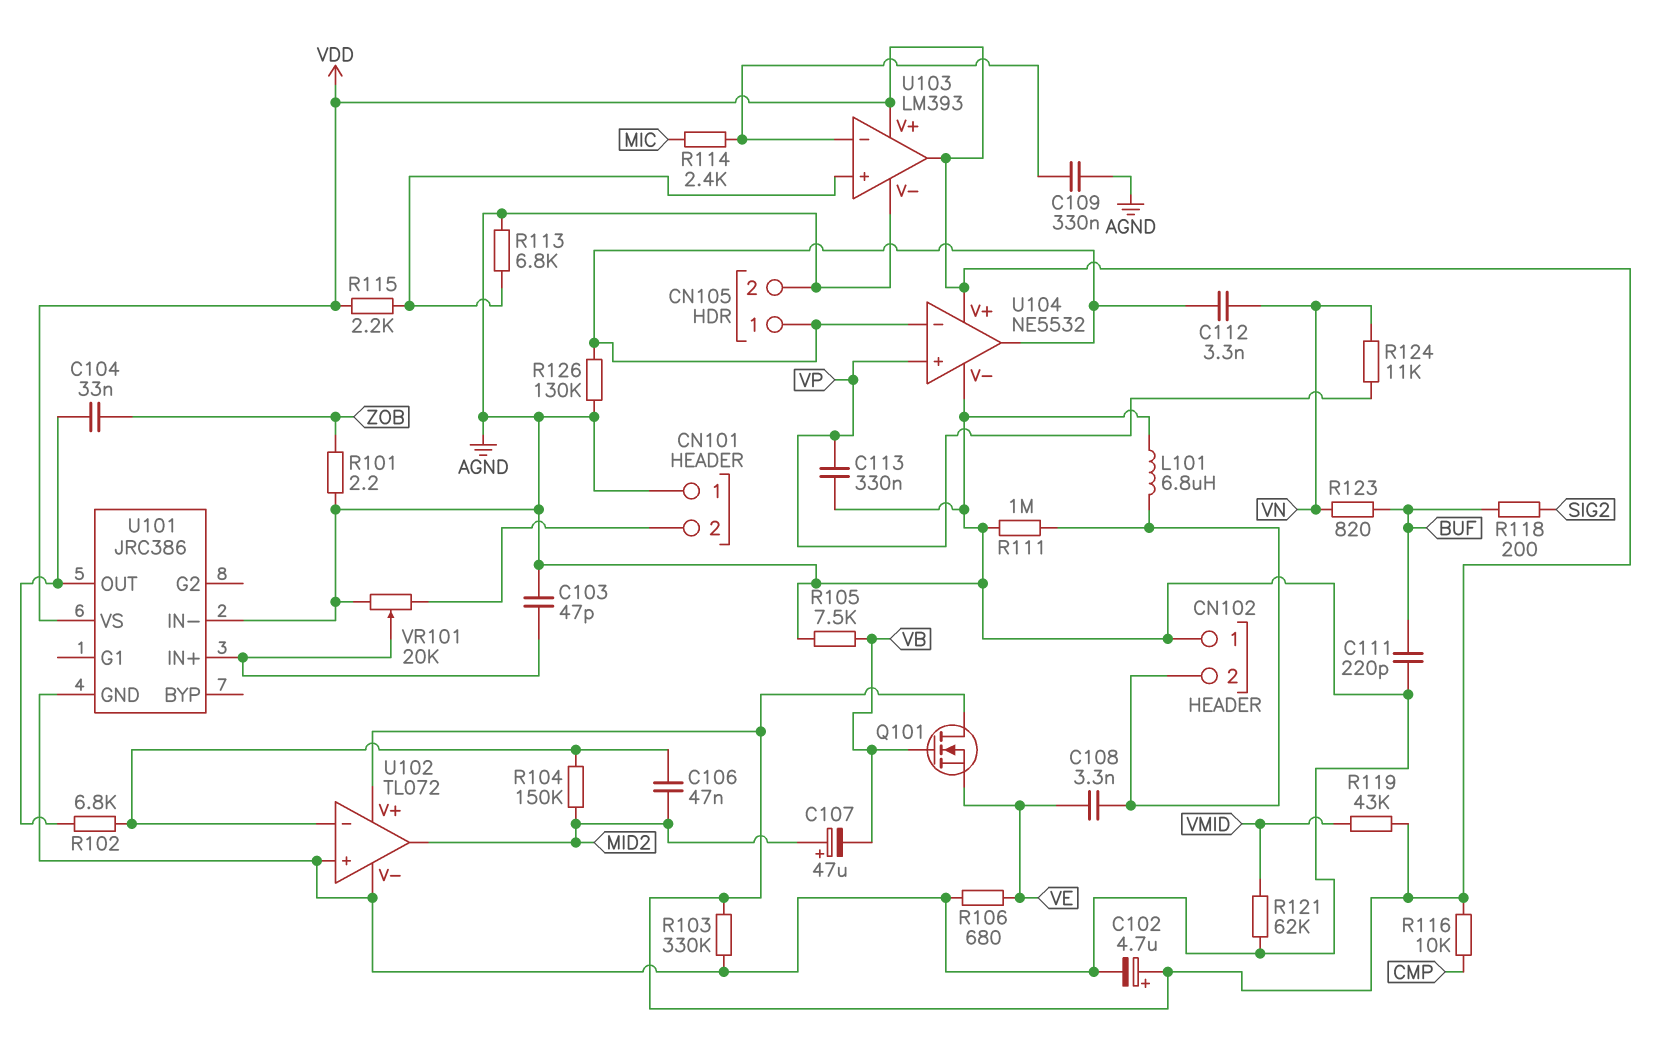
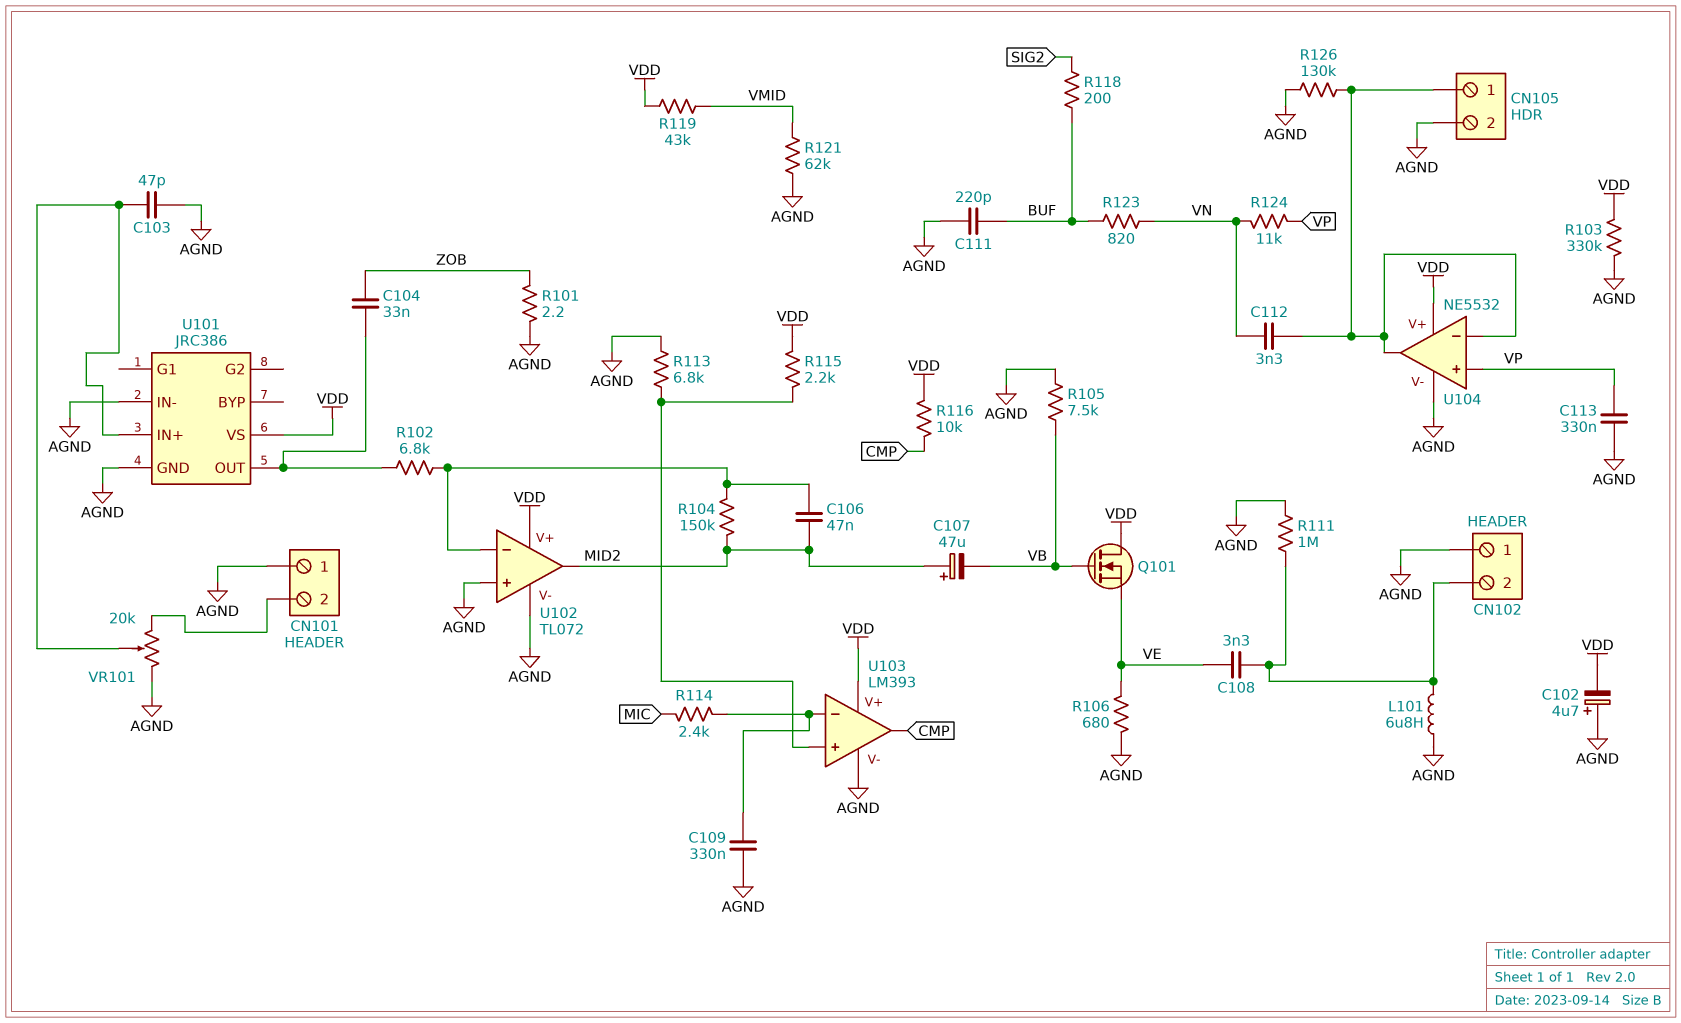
C102: 4.7uF (plus VDD, minus AGND) -> 4.7uF (plus AGND, minus VDD)
U103 pin out: VDD -> CMP

